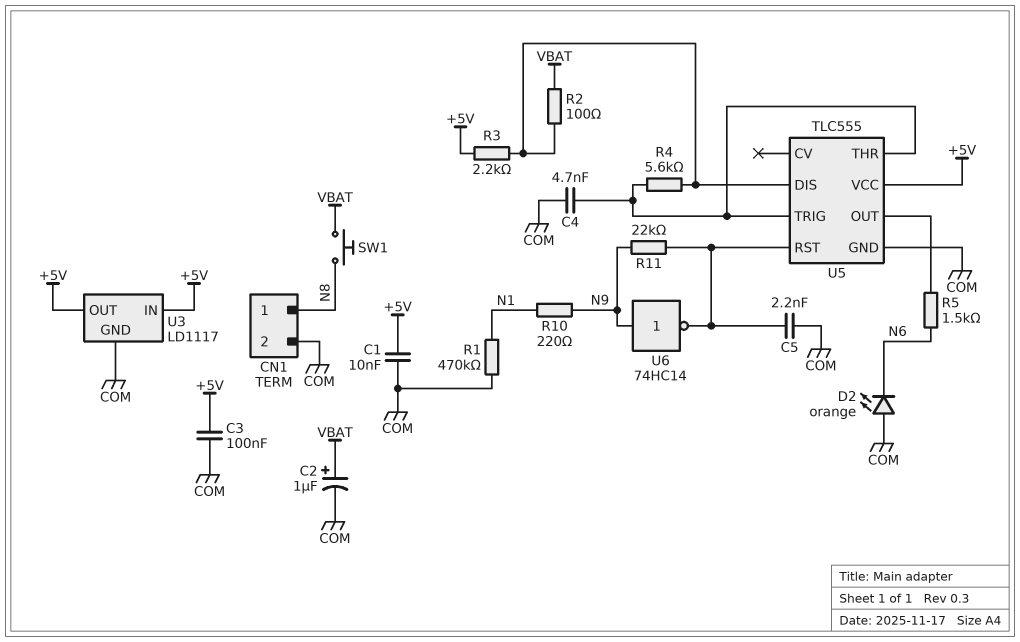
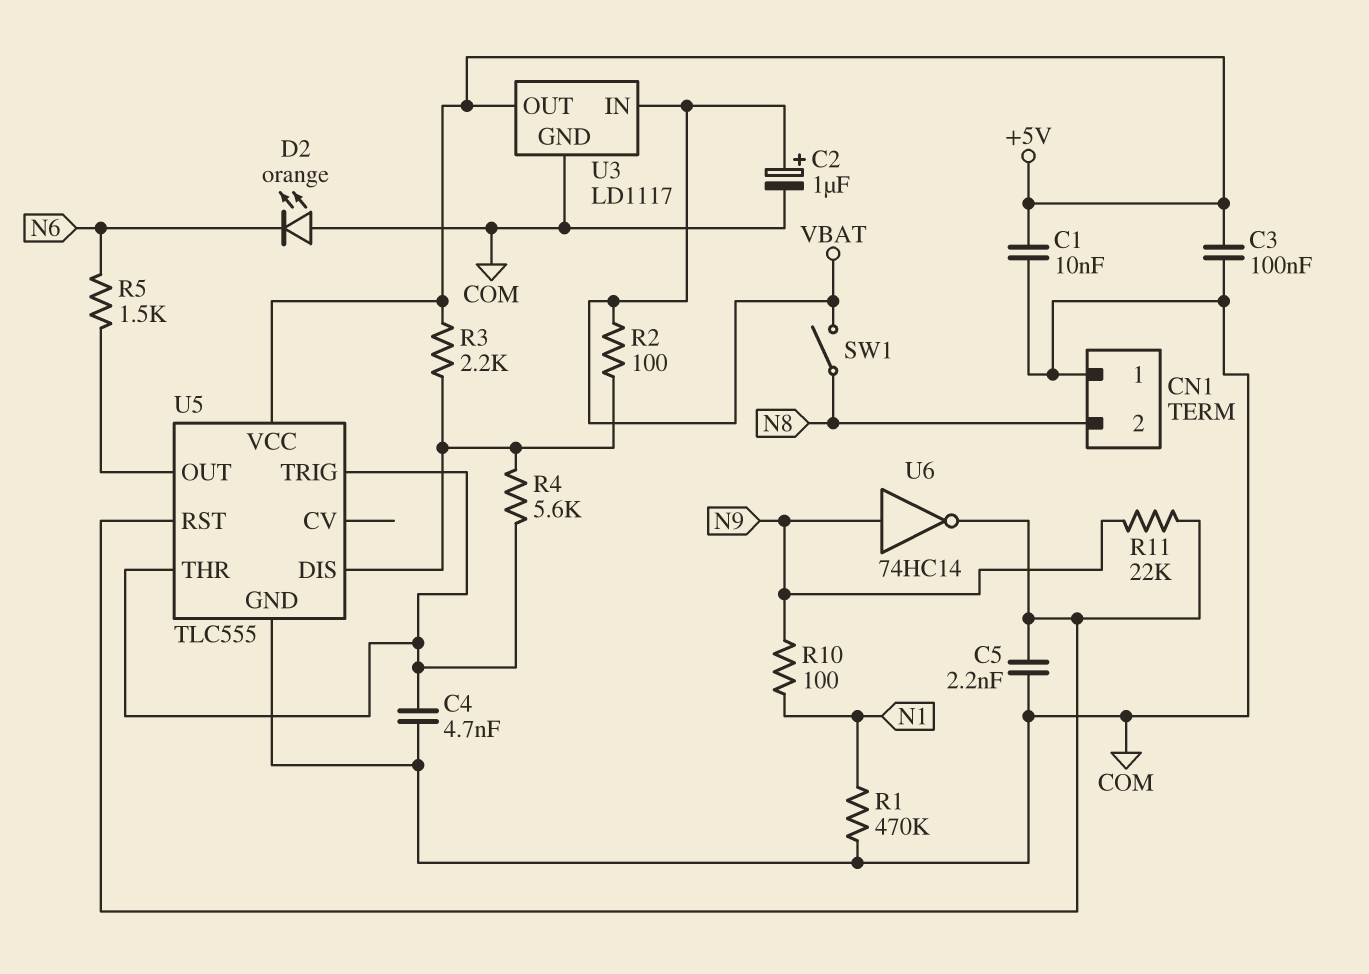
CN1 pin 1: N8 -> COM
CN1 pin 2: COM -> N8
R10: 220 (N1, N9) -> 100 (N1, N9)
SW1: button (N8, VBAT) -> switch (N8, VBAT)
U3 pin IN: +5V -> VBAT

